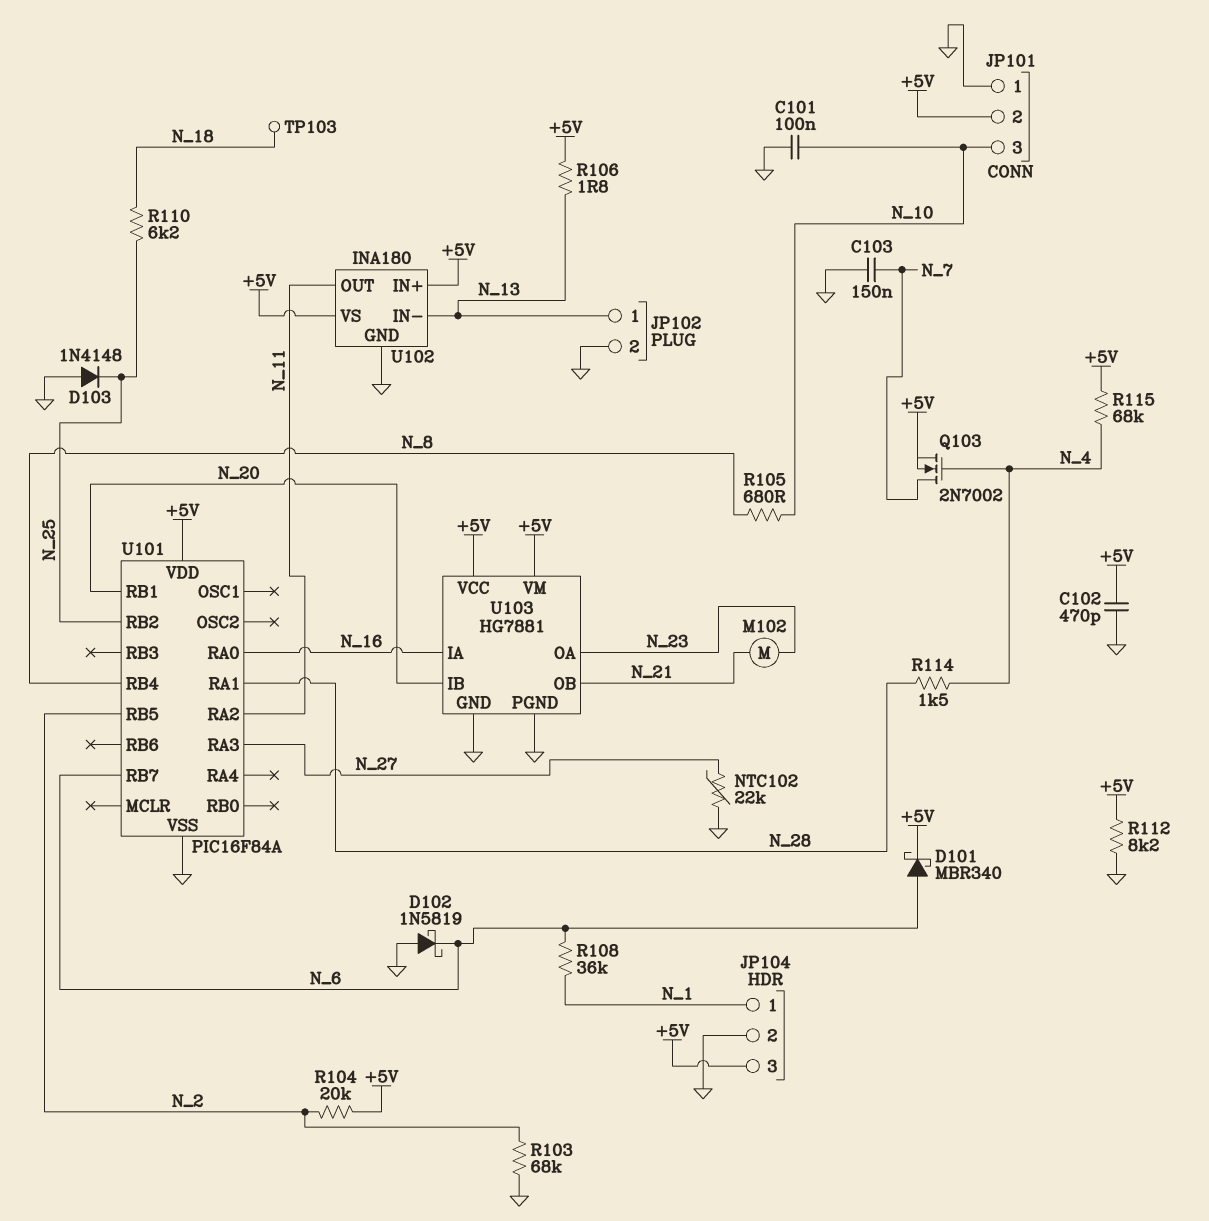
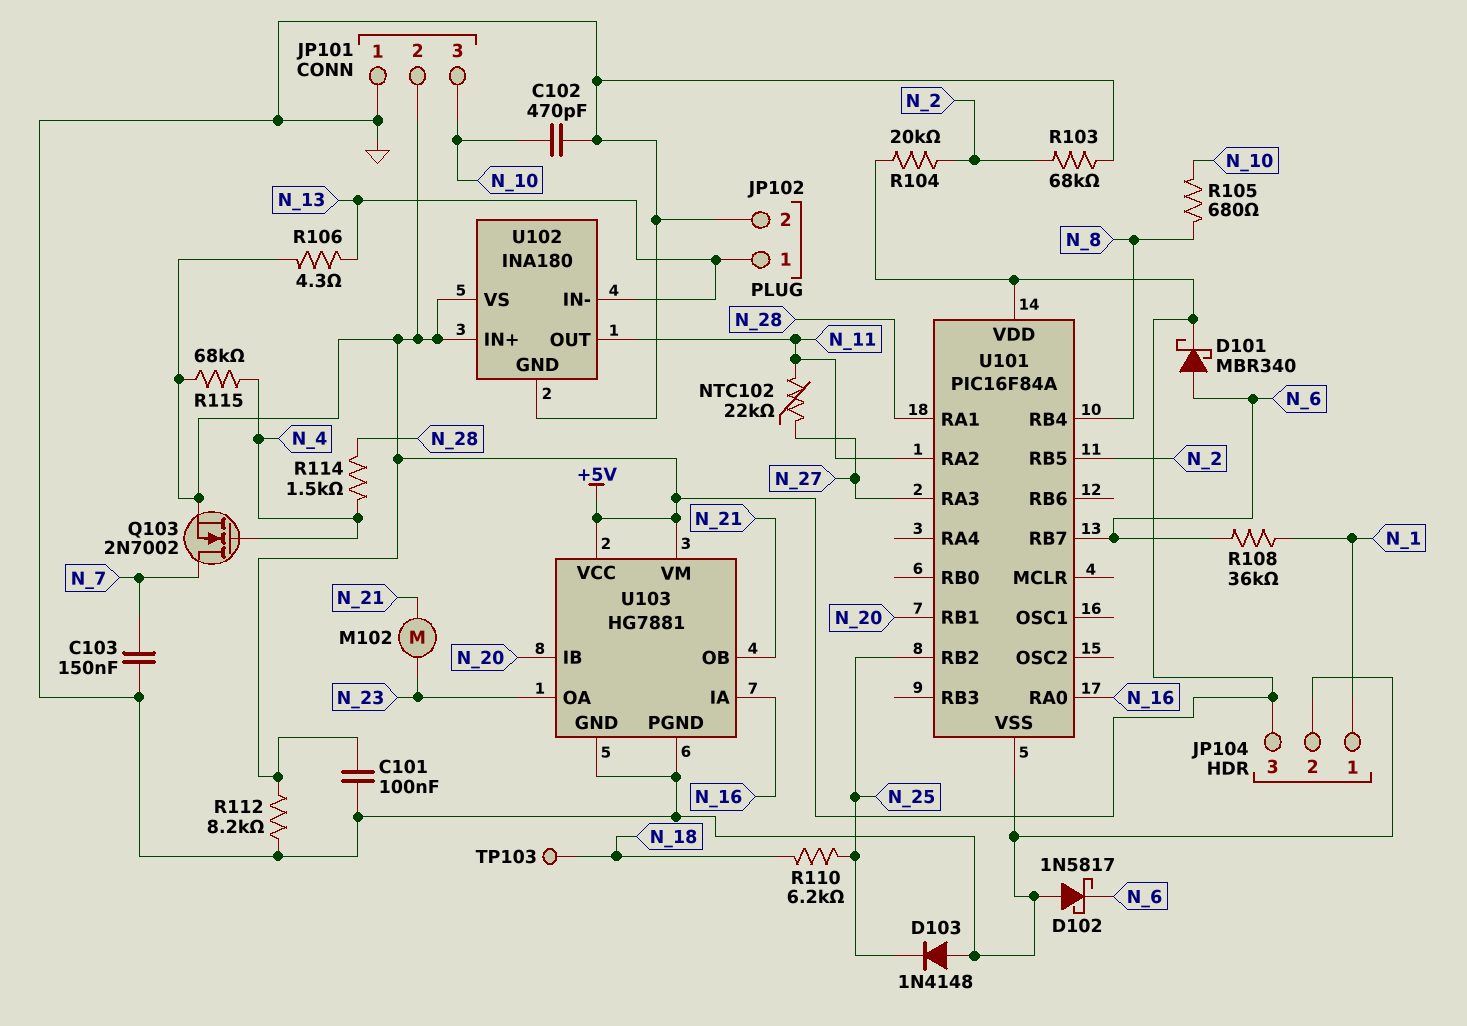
C101: 100nF (GND, N_10) -> 100nF (+5V, GND)
C102: 470pF (+5V, GND) -> 470pF (GND, N_10)
D102: schottky 1N5819 (A GND, K N_6) -> schottky 1N5817 (A GND, K N_6)
NTC102: 22k (GND, N_27) -> 22k (N_11, N_27)
R106: 1.8 (+5V, N_13) -> 4.3 (+5V, N_13)

